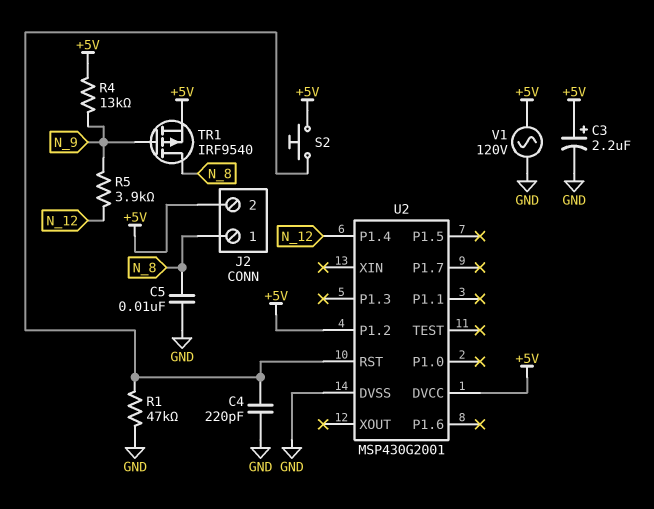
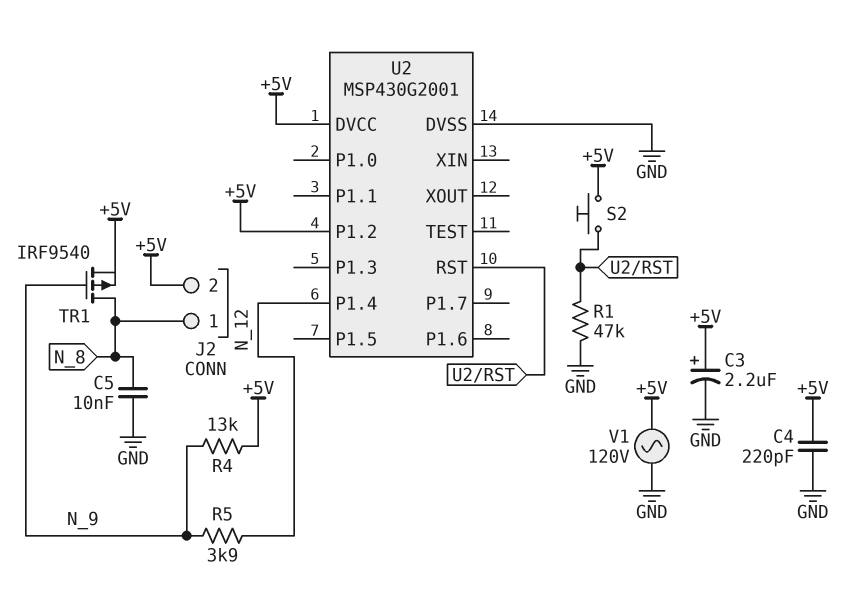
C4: 220pF (GND, U2/RST) -> 220pF (+5V, GND)

